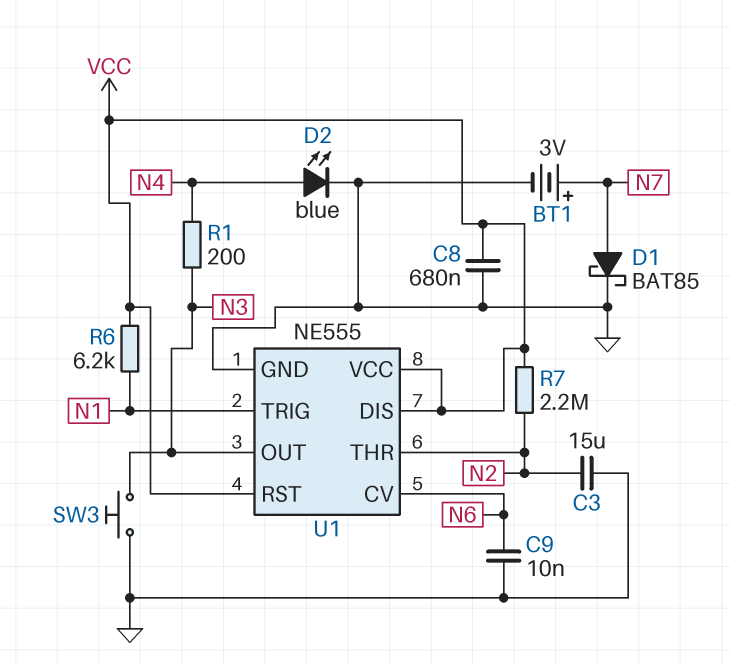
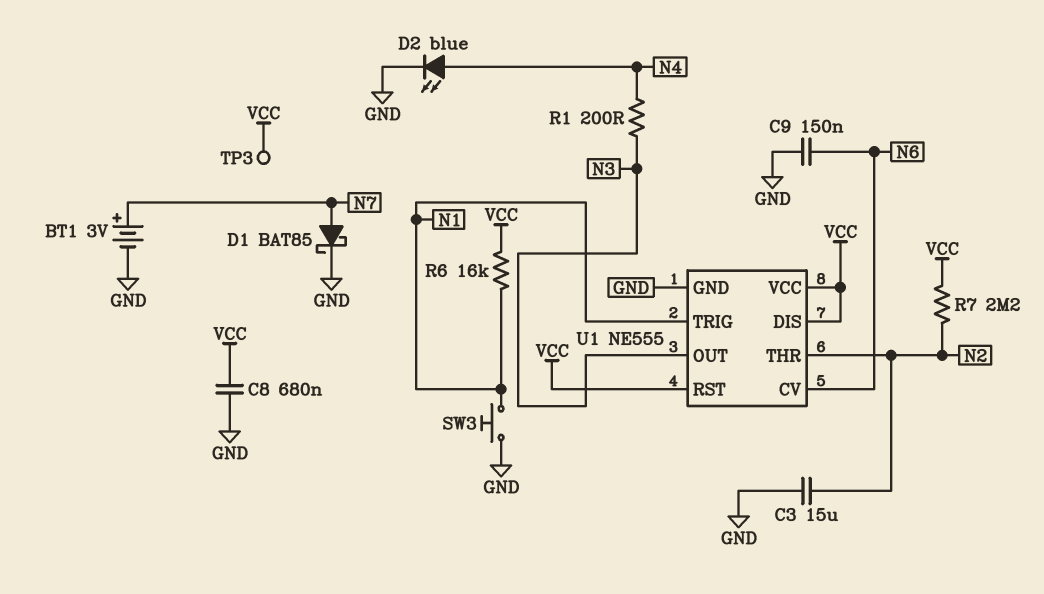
C9: 10nF (GND, N6) -> 150nF (GND, N6)
R6: 6.2k (N1, VCC) -> 16k (N1, VCC)
SW3: button (GND, N3) -> button (GND, N1)
TP3: none -> test point (VCC)

